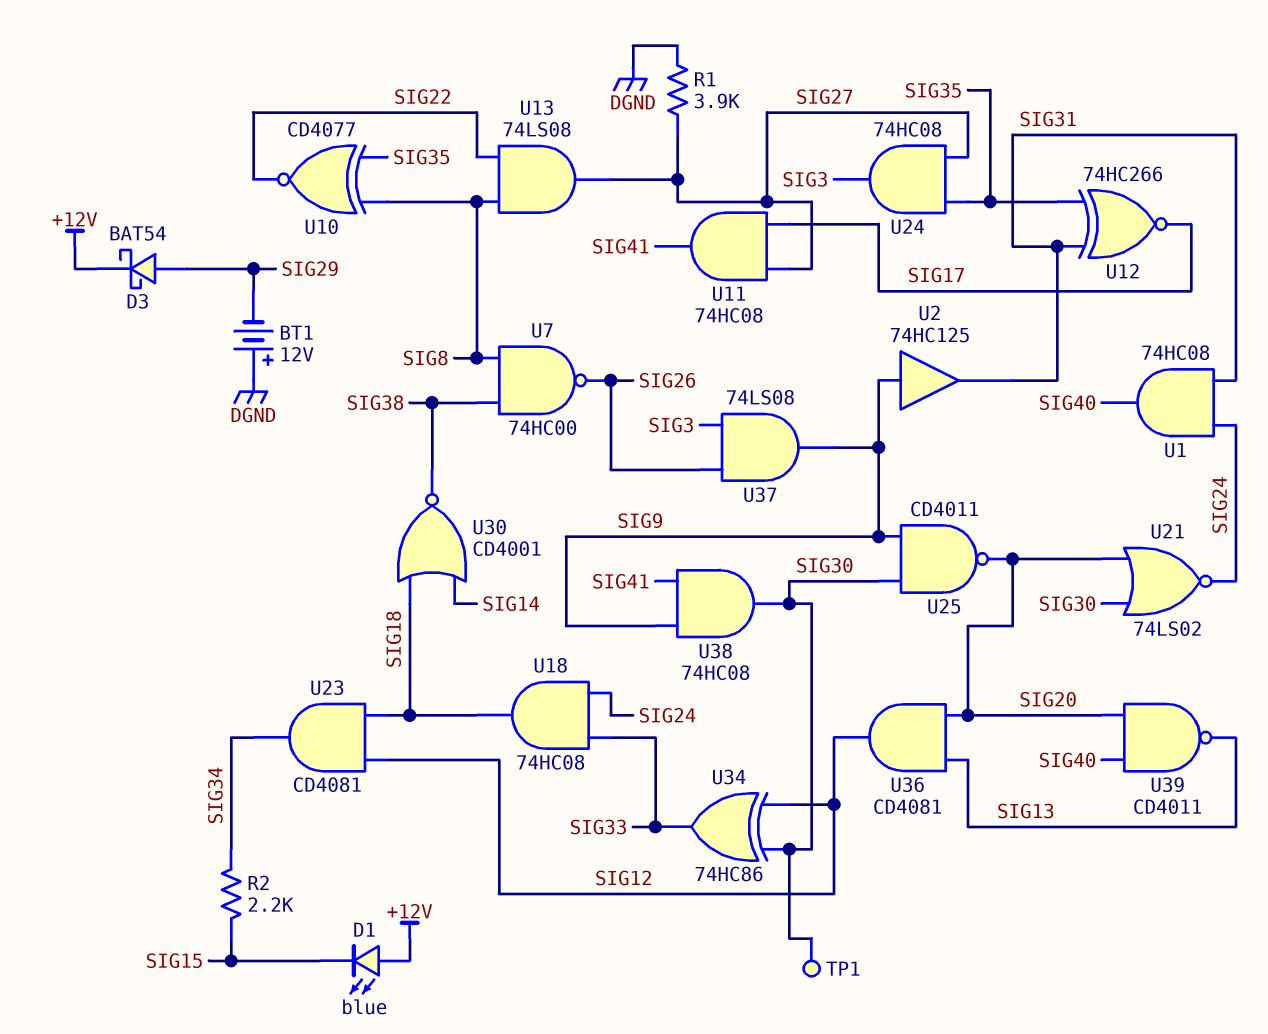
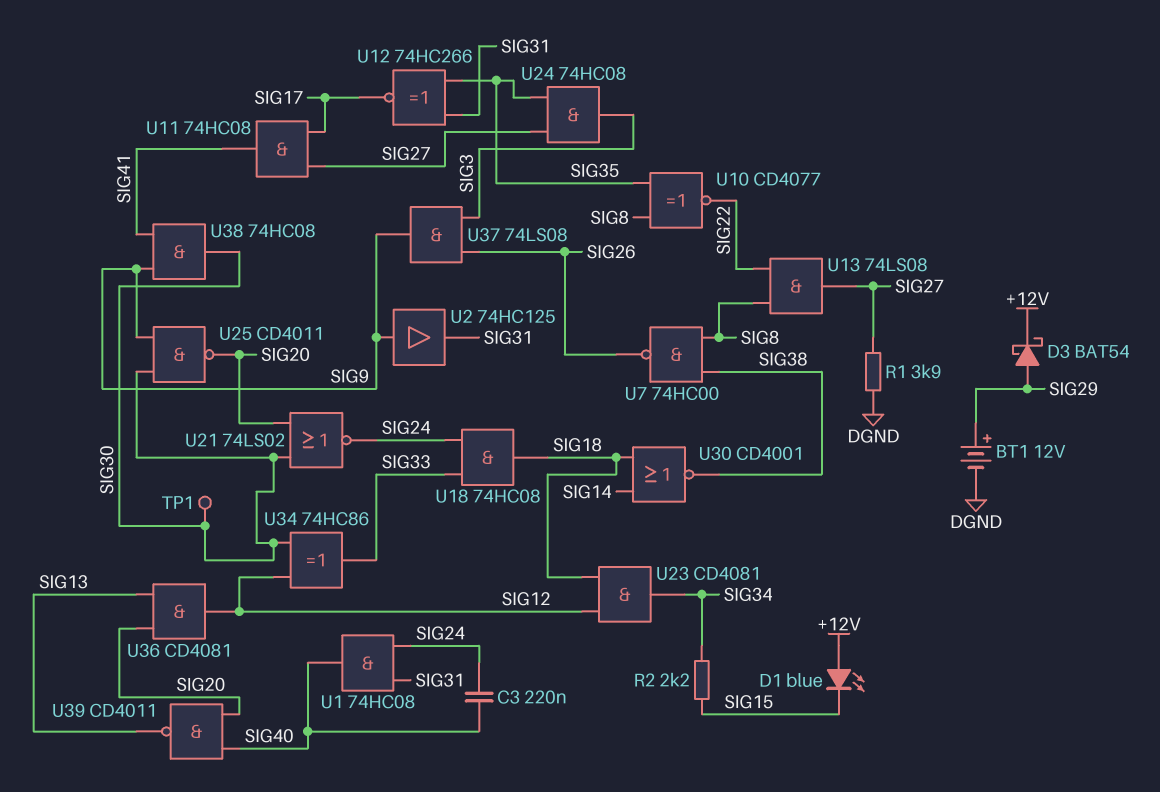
BT1: 12V (plus DGND, minus SIG29) -> 12V (plus SIG29, minus DGND)
C3: none -> 220nF (SIG24, SIG40)

